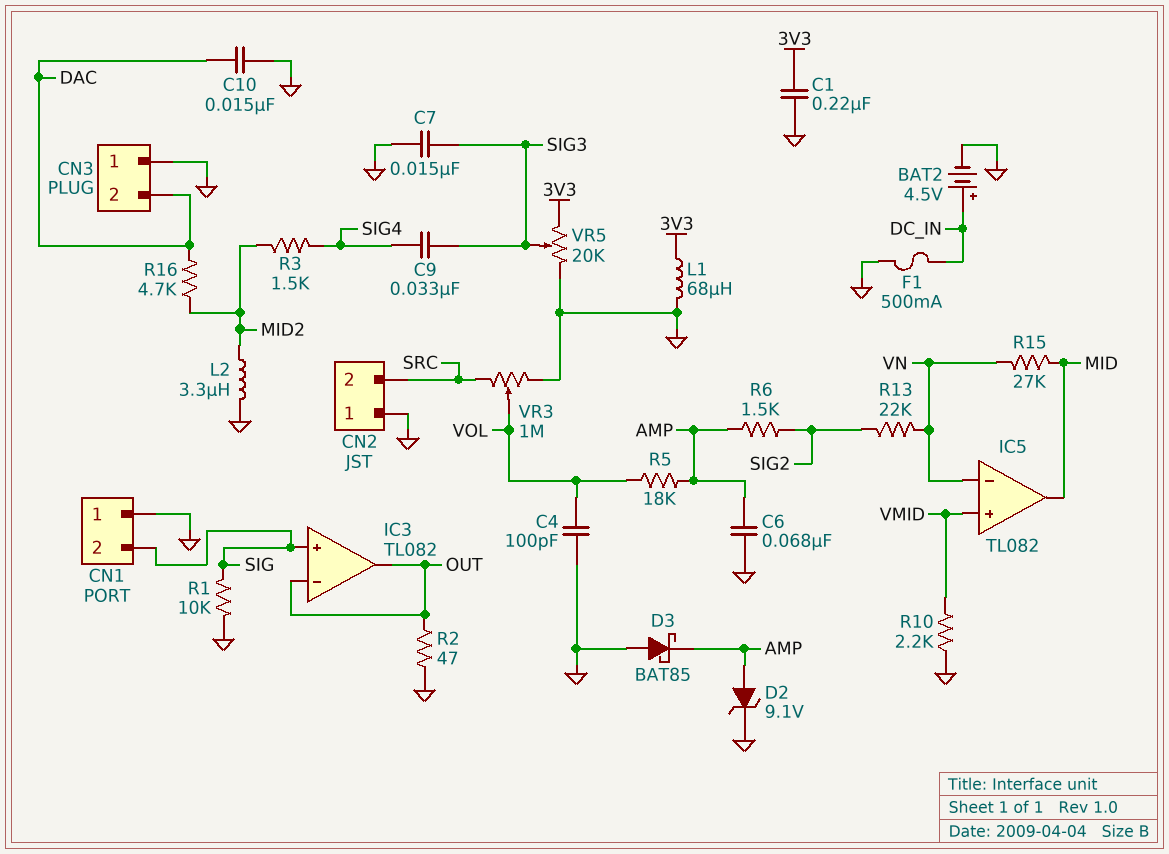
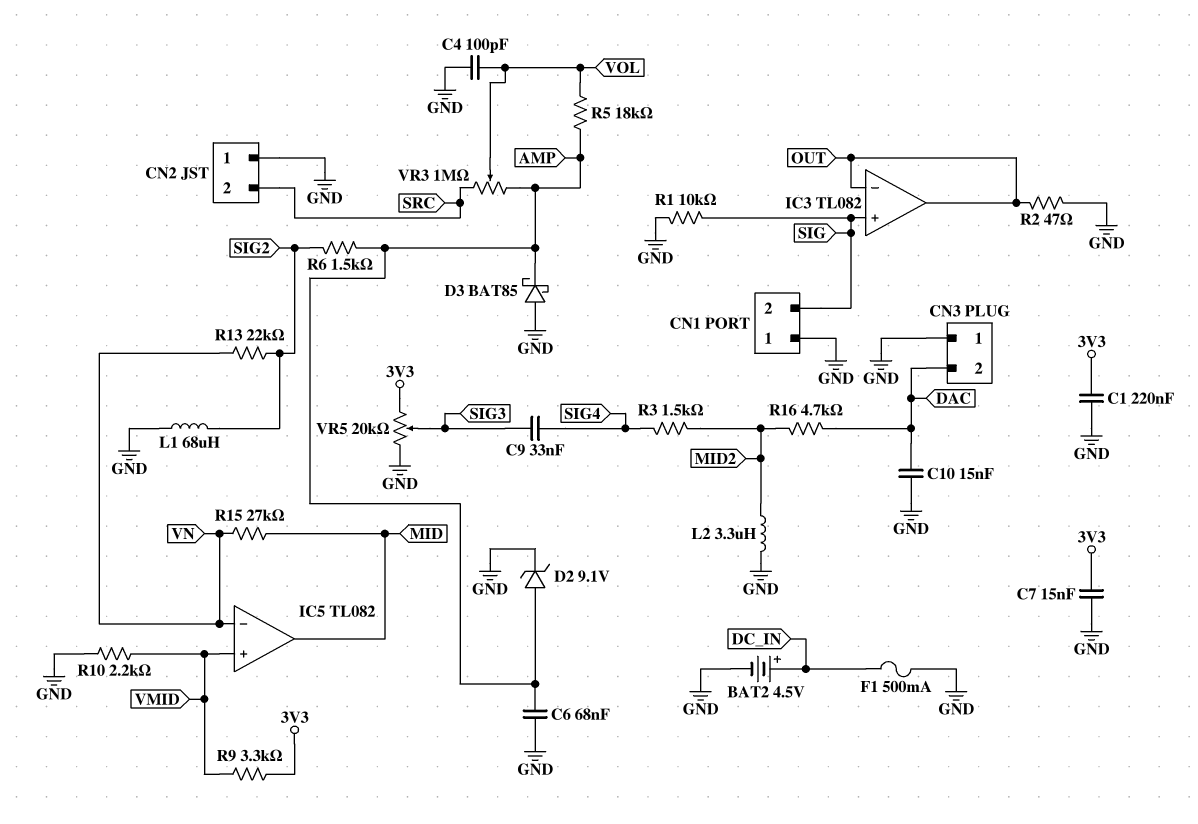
C7: 15nF (GND, SIG3) -> 15nF (3V3, GND)
L1: 68uH (3V3, GND) -> 68uH (GND, SIG2)
R9: none -> 3.3k (3V3, VMID)
VR3: 1M (GND, SRC, wiper VOL) -> 1M (AMP, SRC, wiper VOL)

